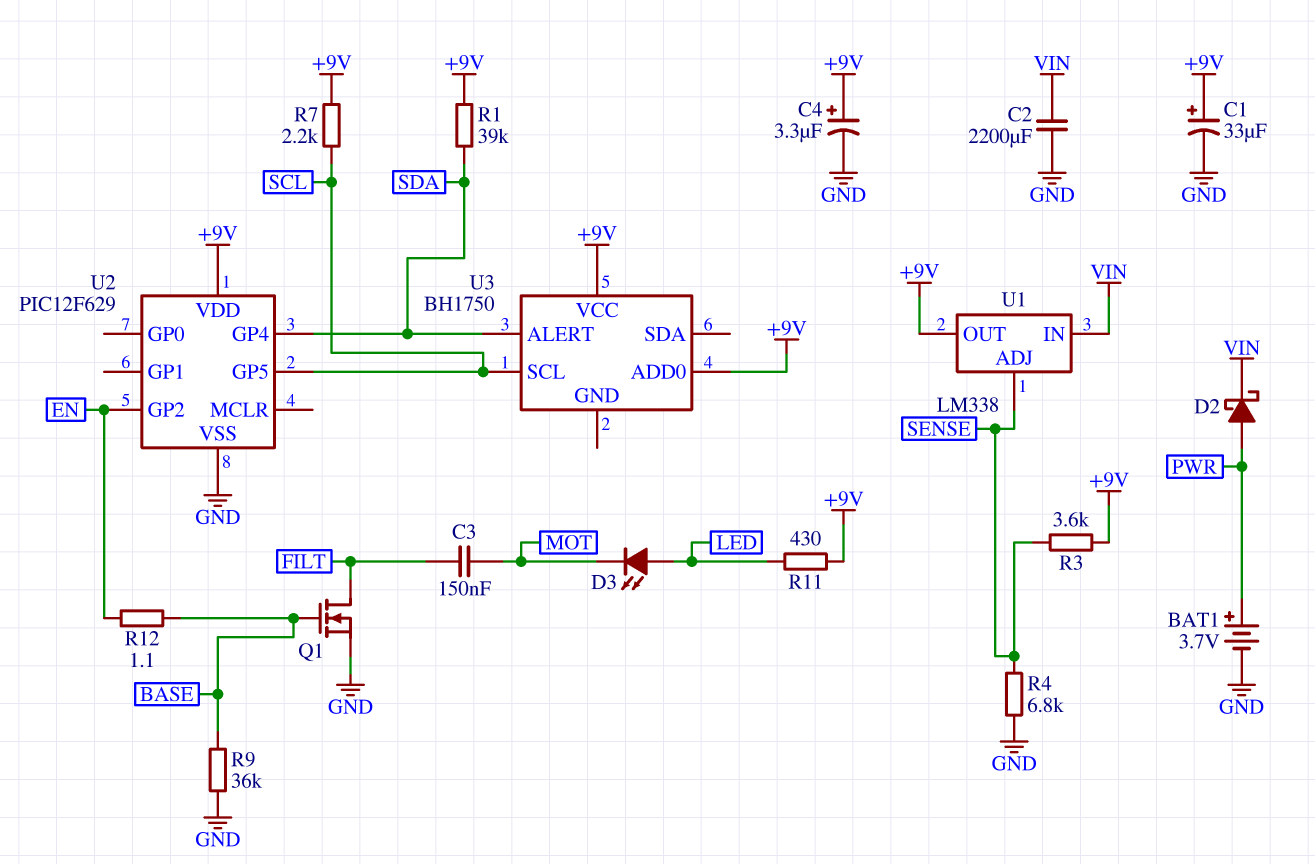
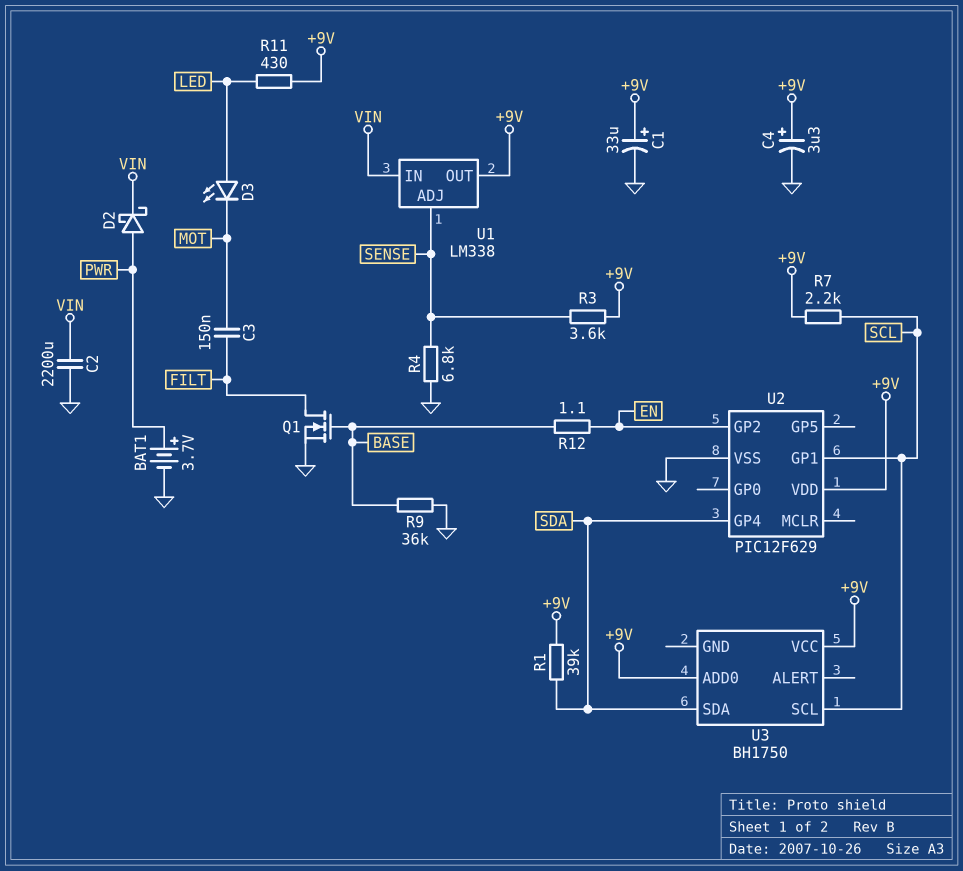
U2 pin GP1: none -> SCL
U2 pin GP5: SCL -> none
U3 pin ALERT: SDA -> none
U3 pin SDA: none -> SDA

